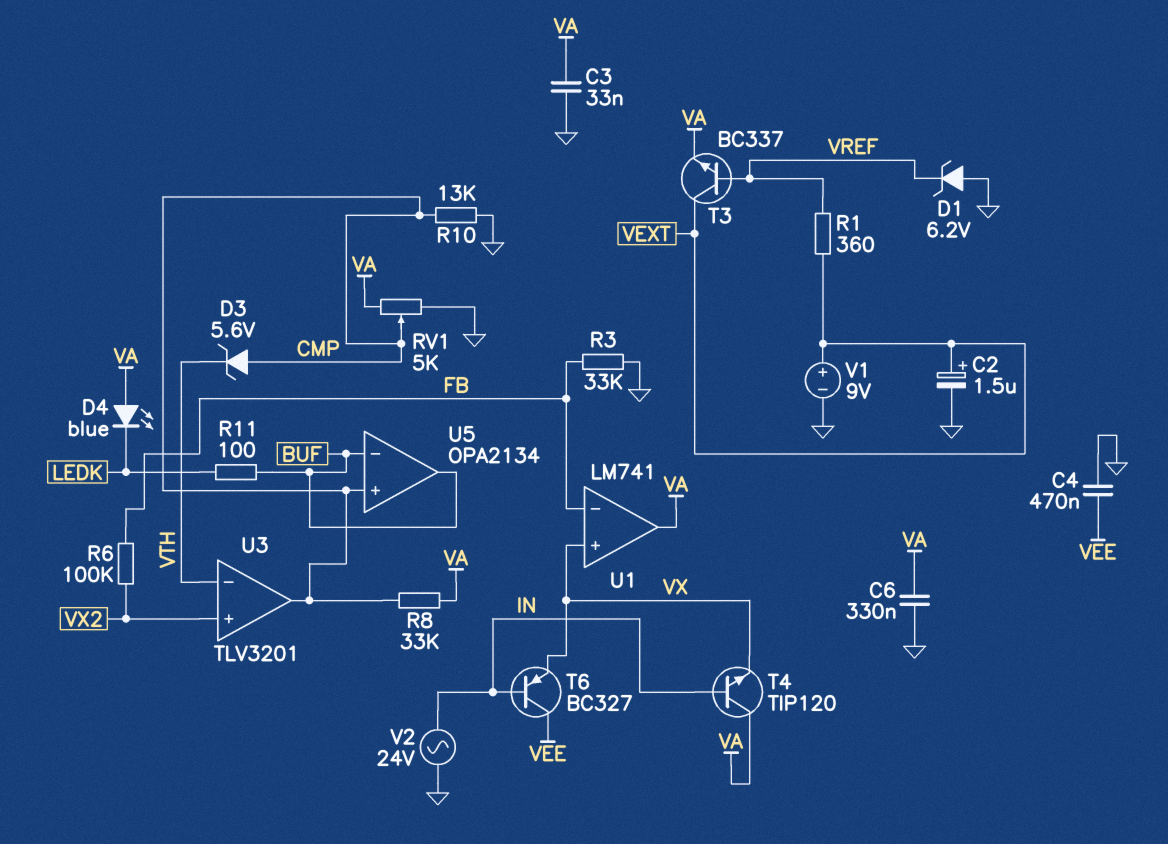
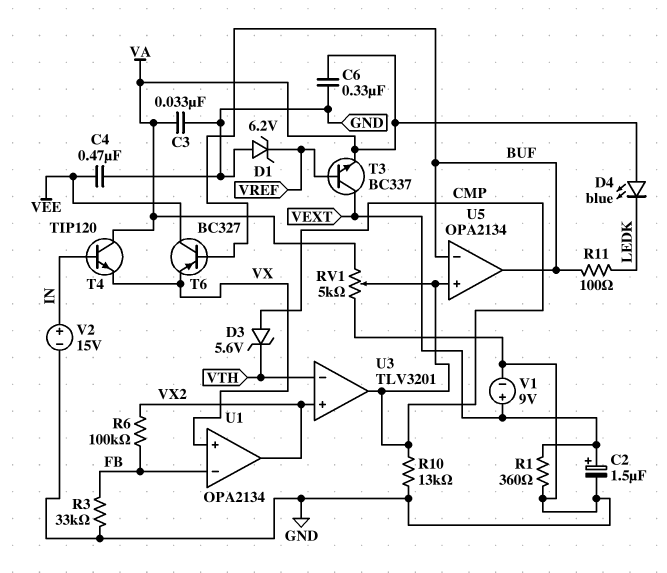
R1: 360 (VEXT, VREF) -> 360 (GND, VEXT)
R8: 33k (CMP, VA) -> none
T6: PNP BC327 (B IN, C VEE, E VX) -> PNP BC327 (B BUF, C VEE, E VX)
U1: LM741 -> OPA2134
U1 pin out: VA -> VX2
V2: AC 24V (GND, IN) -> 15V (plus IN, minus GND)

